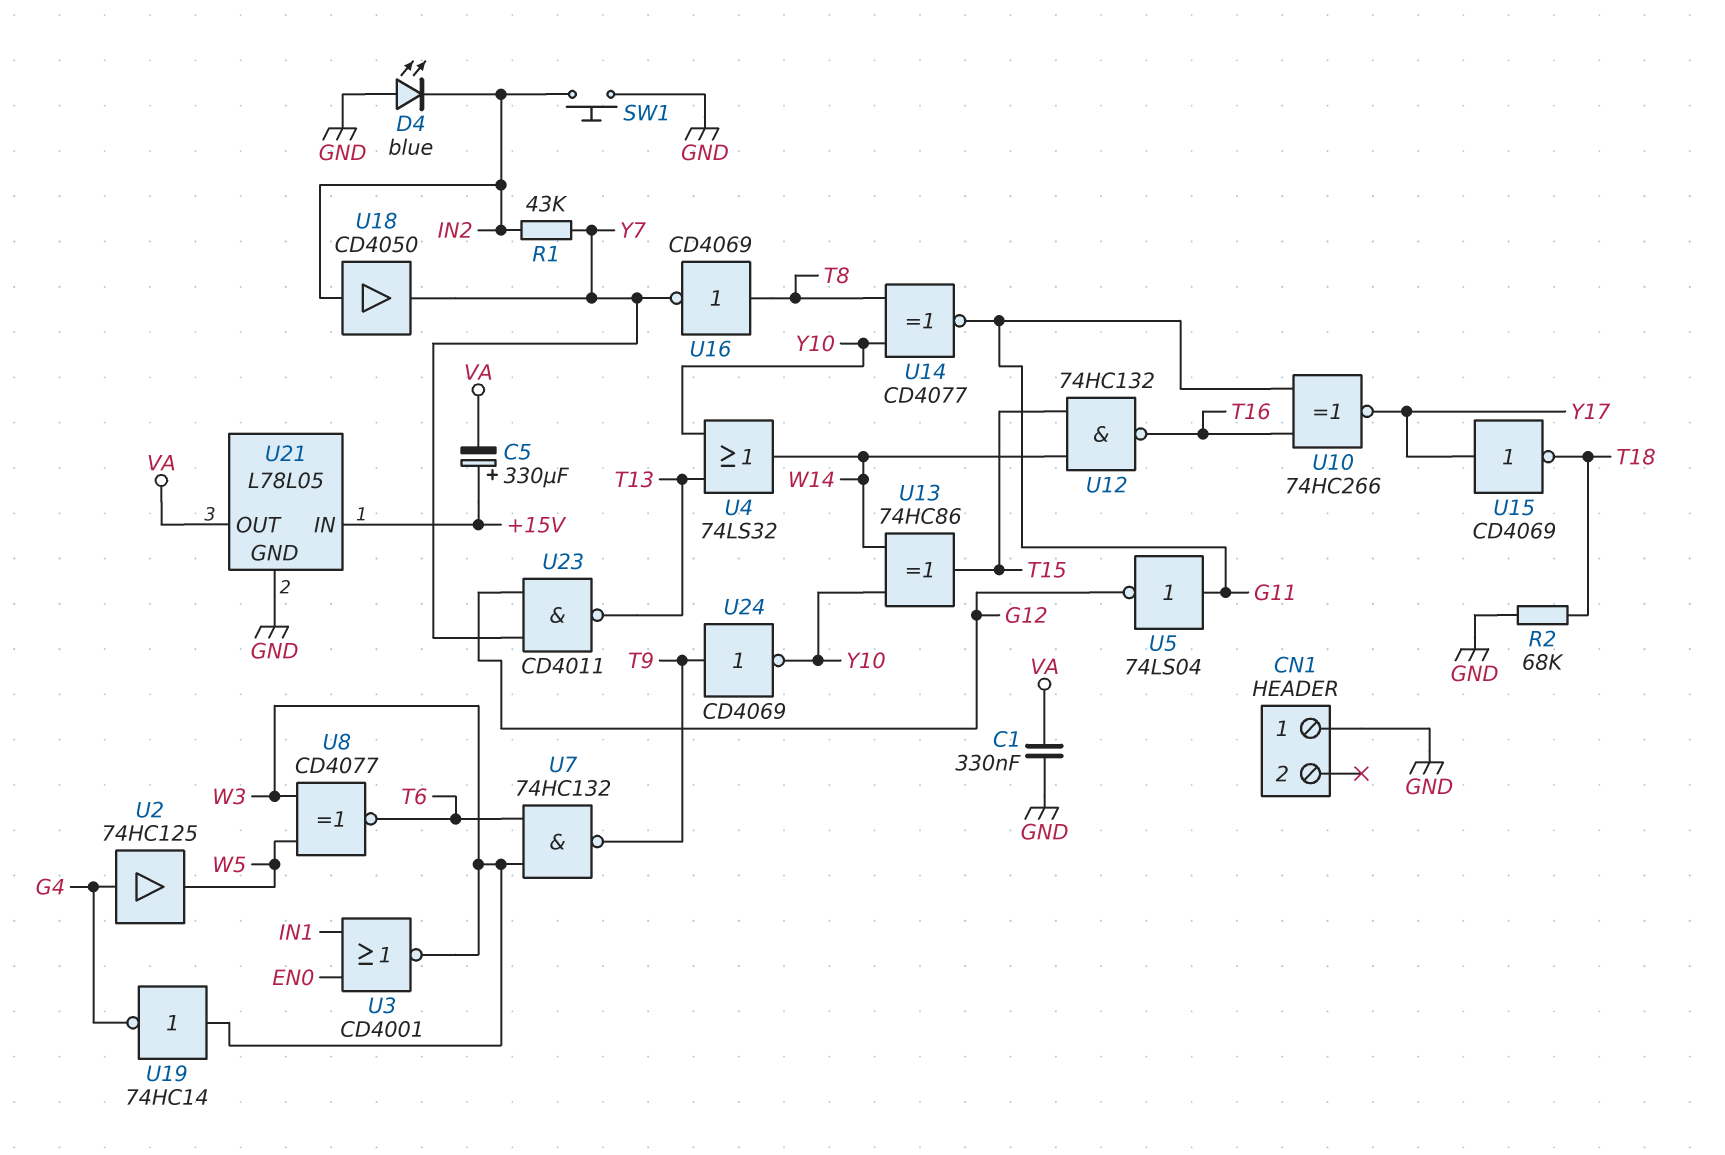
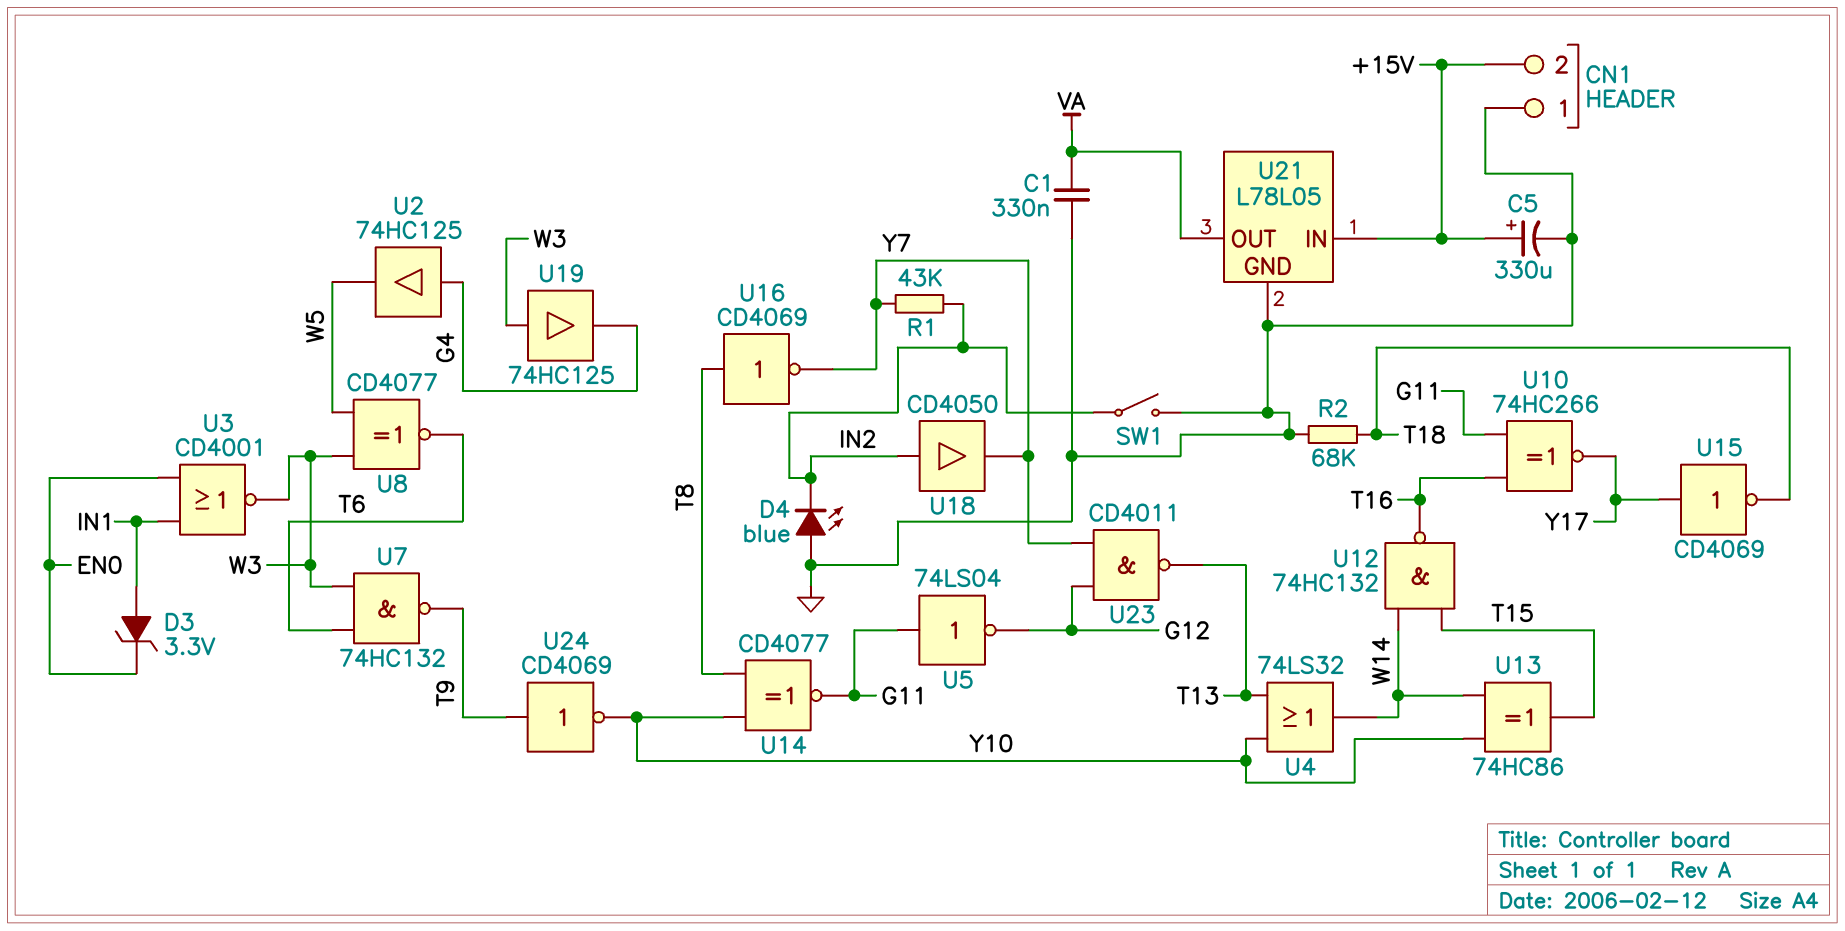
C5: 330uF (plus +15V, minus VA) -> 330uF (plus +15V, minus GND)
CN1 pin 2: none -> +15V
D3: none -> zener 3.3V (A IN1, K EN0)
SW1: button (GND, IN2) -> switch (GND, IN2)
U19: NOT 74HC14 (in W3, out G4) -> buffer 74HC125 (in W3, out G4)

